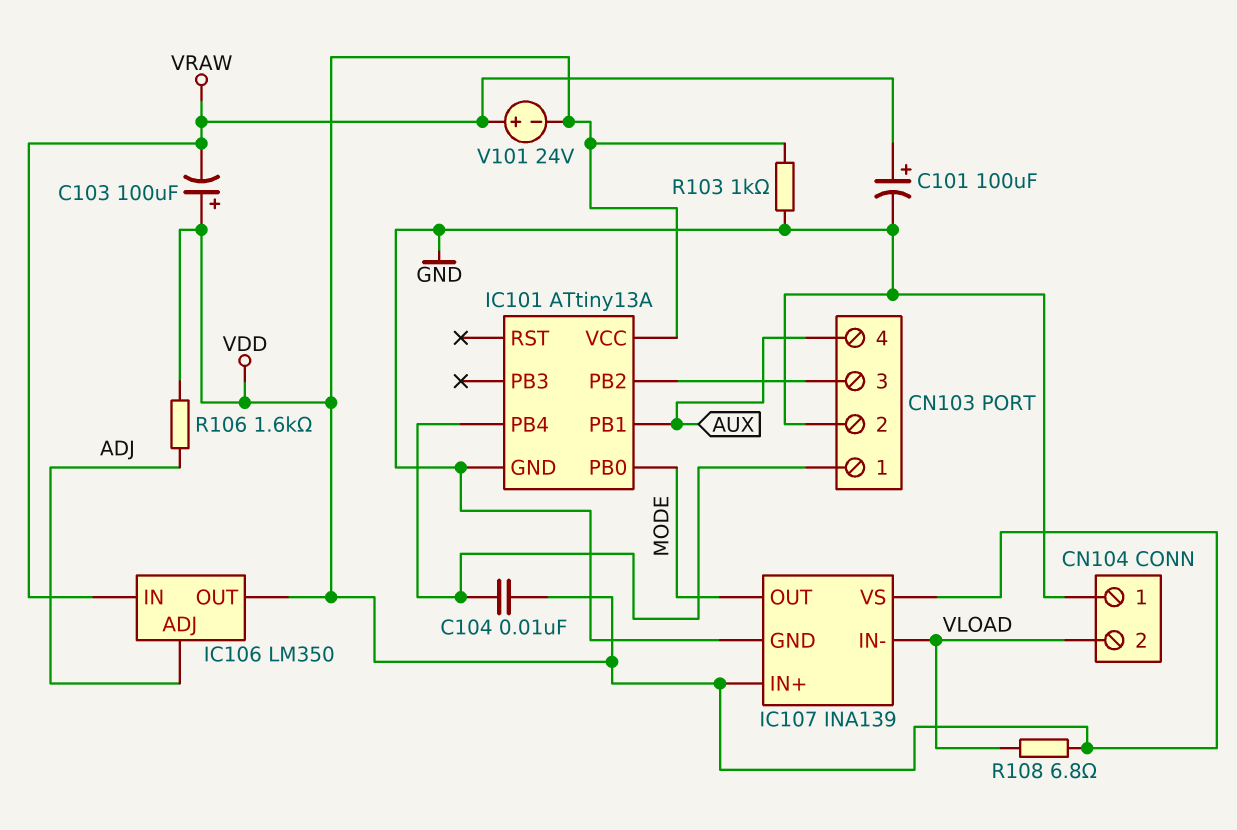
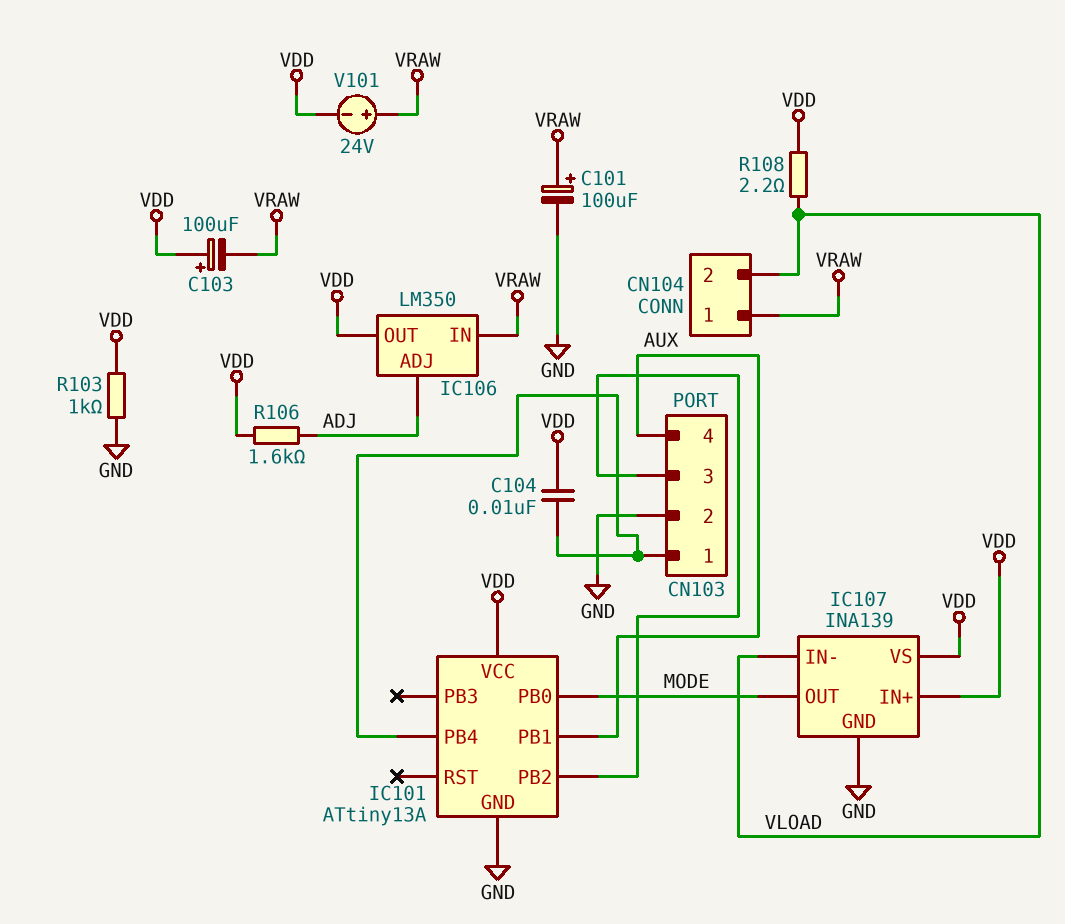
CN104 pin 1: GND -> VRAW
R108: 6.8 (VDD, VLOAD) -> 2.2 (VDD, VLOAD)

